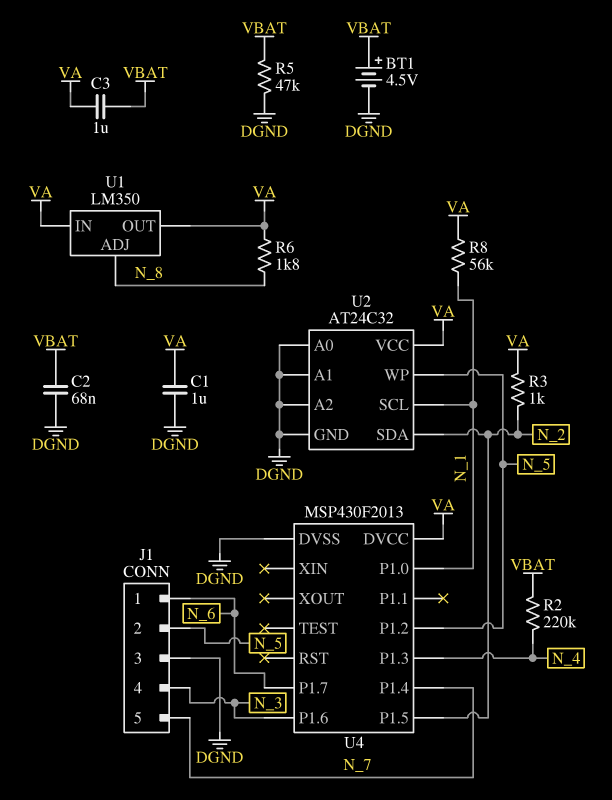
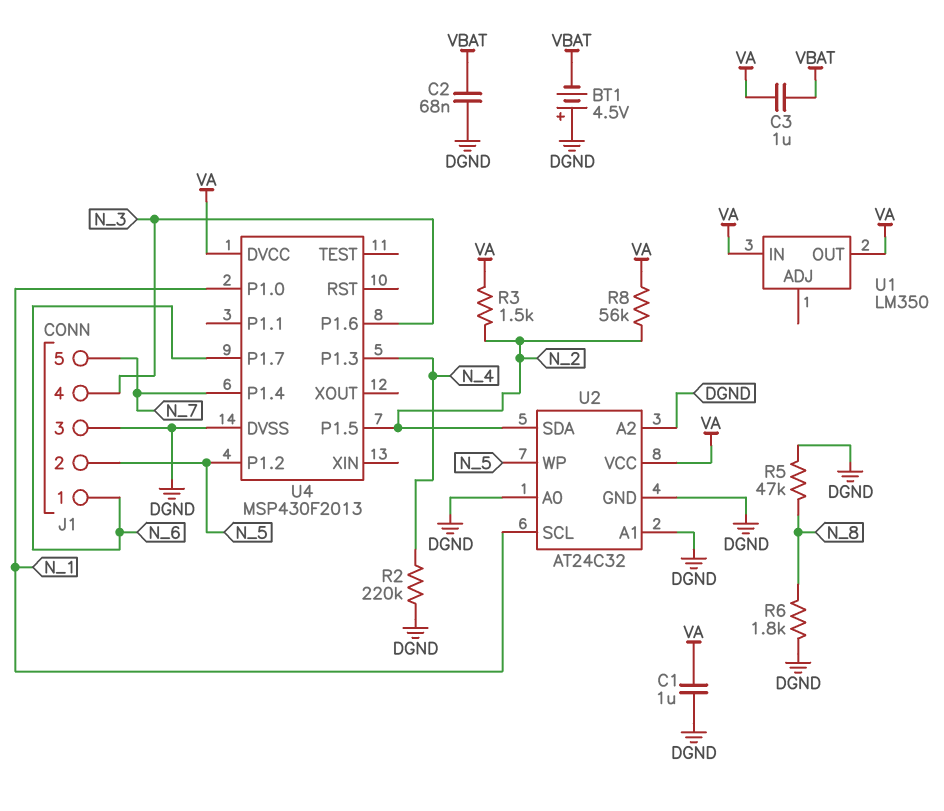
BT1: 4.5V (plus VBAT, minus DGND) -> 4.5V (plus DGND, minus VBAT)
R2: 220k (N_4, VBAT) -> 220k (DGND, N_4)
R3: 1k (N_2, VA) -> 1.5k (N_2, VA)
R5: 47k (DGND, VBAT) -> 47k (DGND, N_8)
R6: 1.8k (N_8, VA) -> 1.8k (DGND, N_8)
R8: 56k (N_1, VA) -> 56k (N_2, VA)
U1 pin ADJ: N_8 -> none

